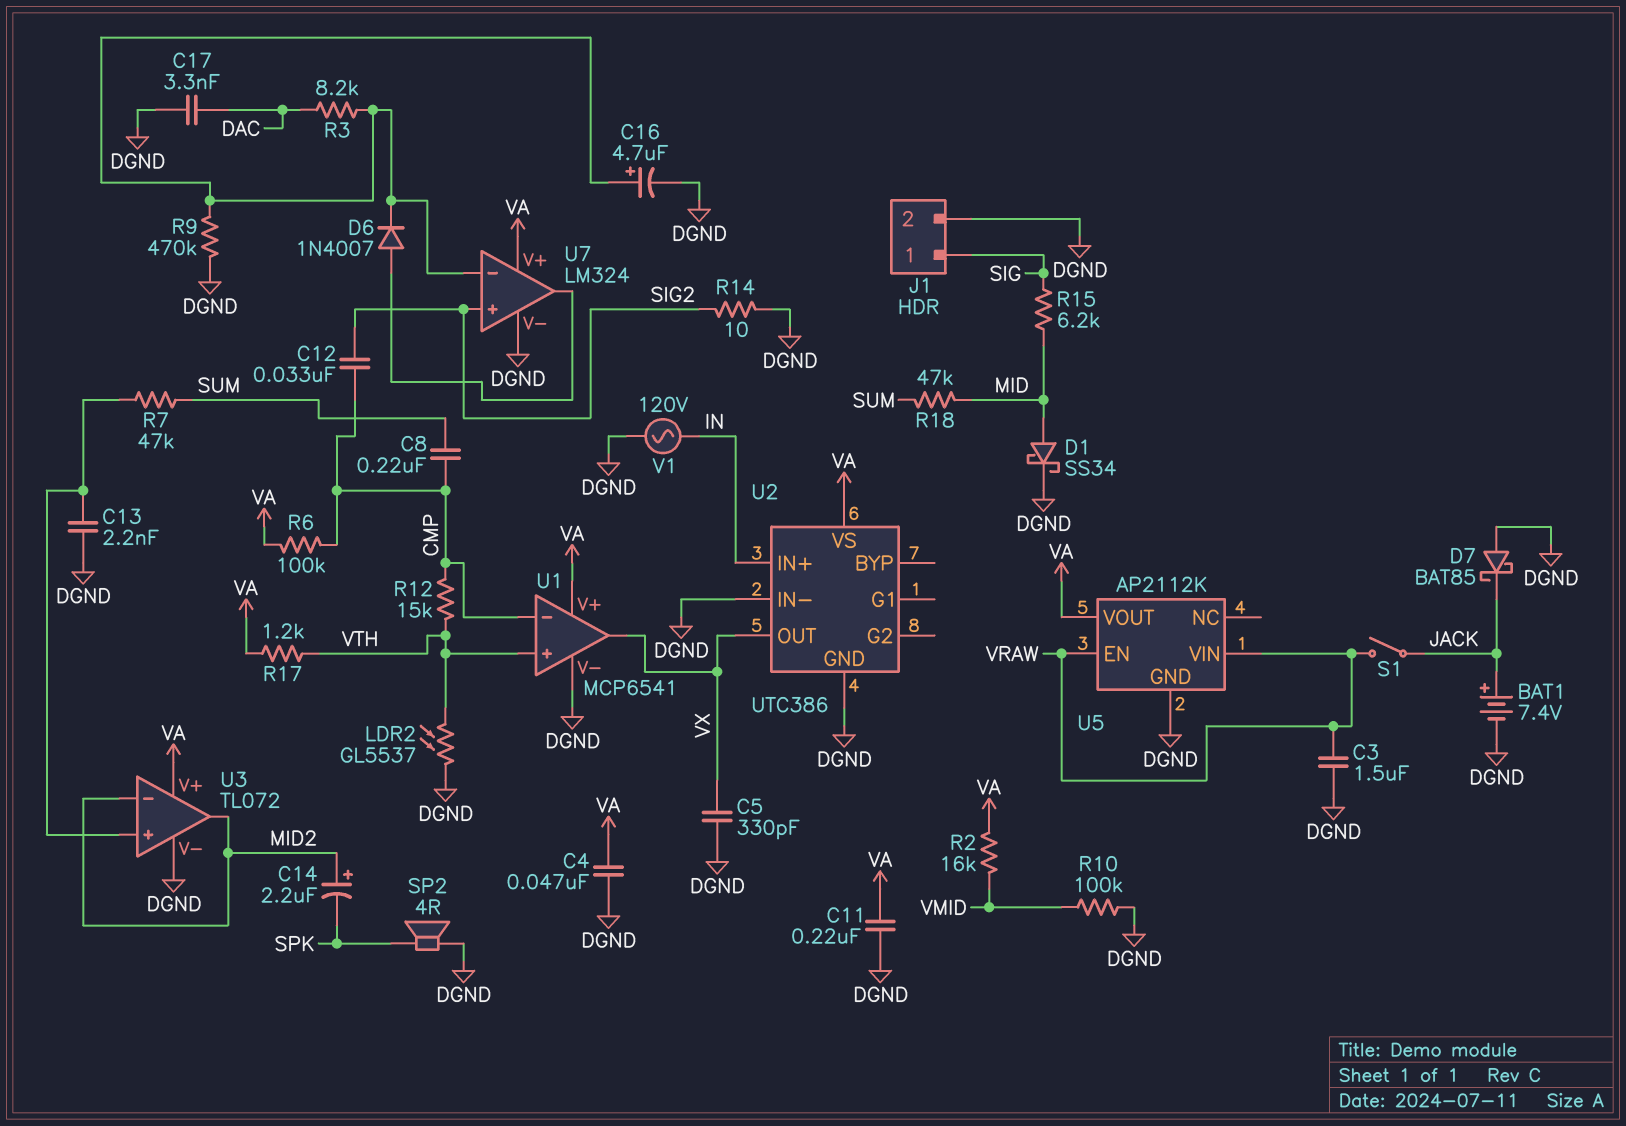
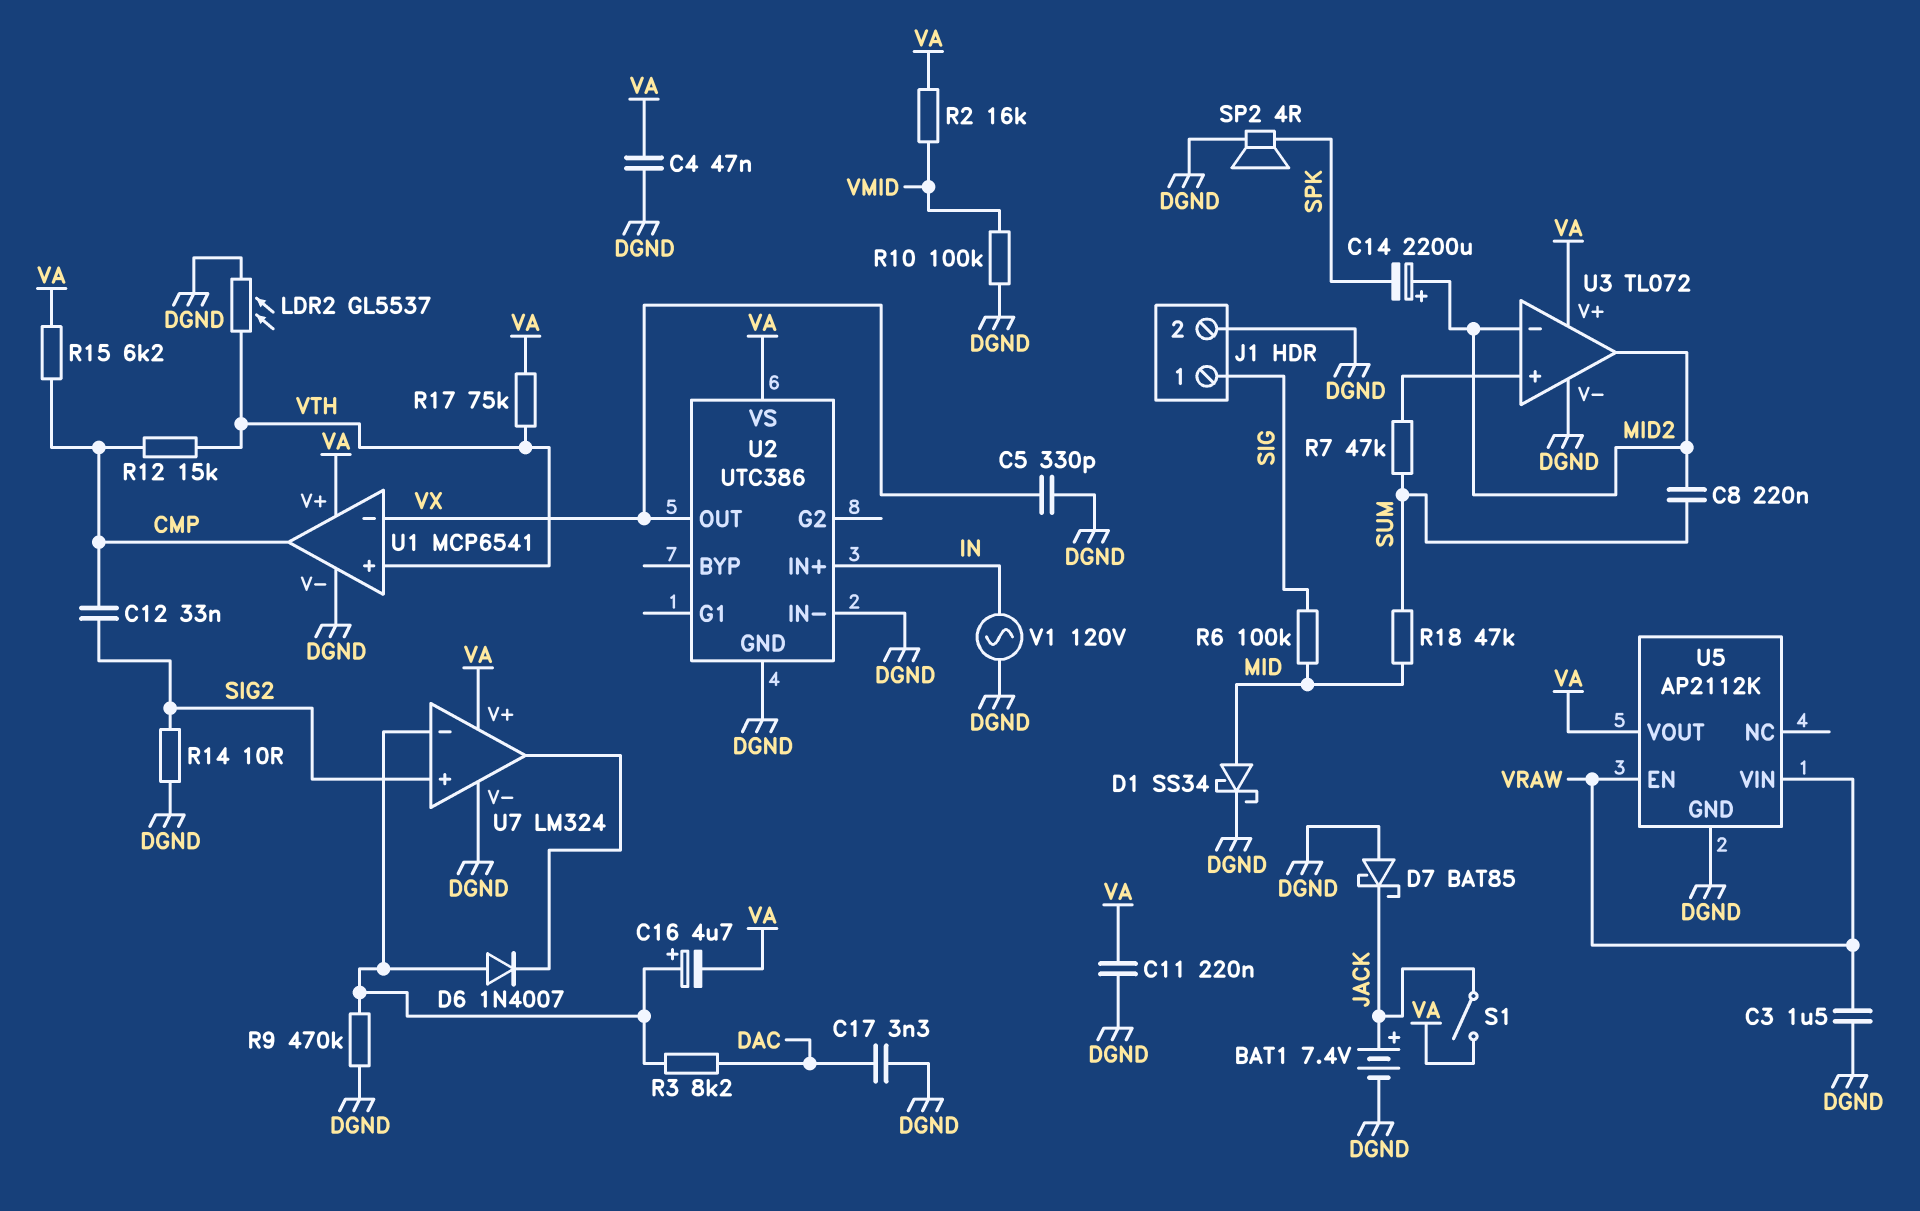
C8: 220nF (CMP, SUM) -> 220nF (MID2, SUM)
C13: 2.2nF (DGND, U3/in+) -> none
C14: 2.2uF (plus MID2, minus SPK) -> 2200uF (plus MID2, minus SPK)
C16: 4.7uF (plus U7/in-, minus DGND) -> 4.7uF (plus U7/in-, minus VA)
D6: diode 1N4007 (A U7/out, K U7/in-) -> diode 1N4007 (A U7/in-, K U7/out)
R6: 100k (CMP, VA) -> 100k (MID, SIG)
R15: 6.2k (MID, SIG) -> 6.2k (CMP, VA)
R17: 1.2k (VA, VTH) -> 75k (VA, VTH)
S1: switch (JACK, VRAW) -> switch (JACK, VA)
U1 pin in-: CMP -> VX
U1 pin out: VX -> CMP

